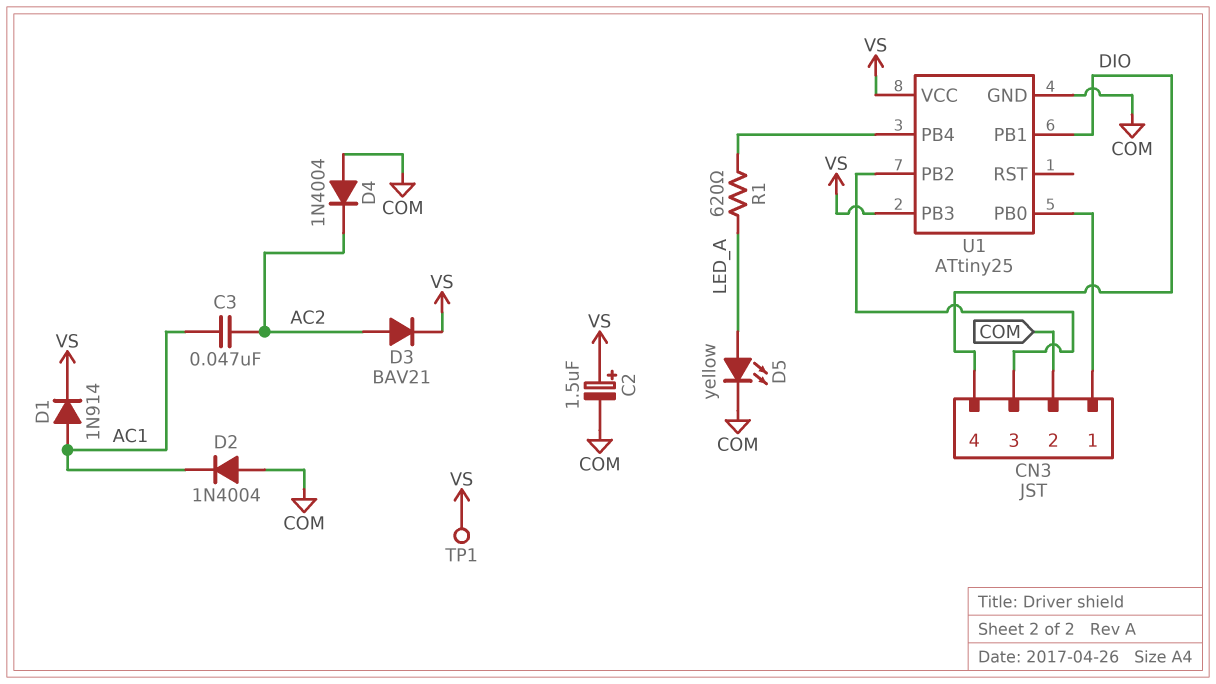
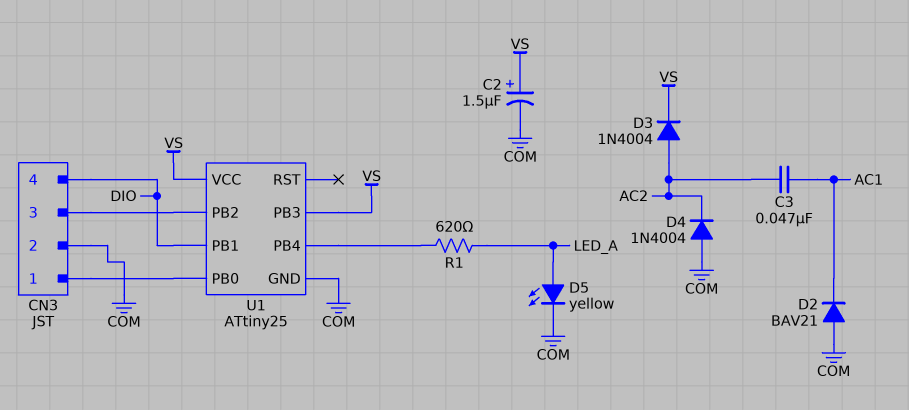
D1: diode 1N914 (A AC1, K VS) -> none
D2: diode 1N4004 (A COM, K AC1) -> diode BAV21 (A COM, K AC1)
D3: diode BAV21 (A AC2, K VS) -> diode 1N4004 (A AC2, K VS)
TP1: test point (VS) -> none

